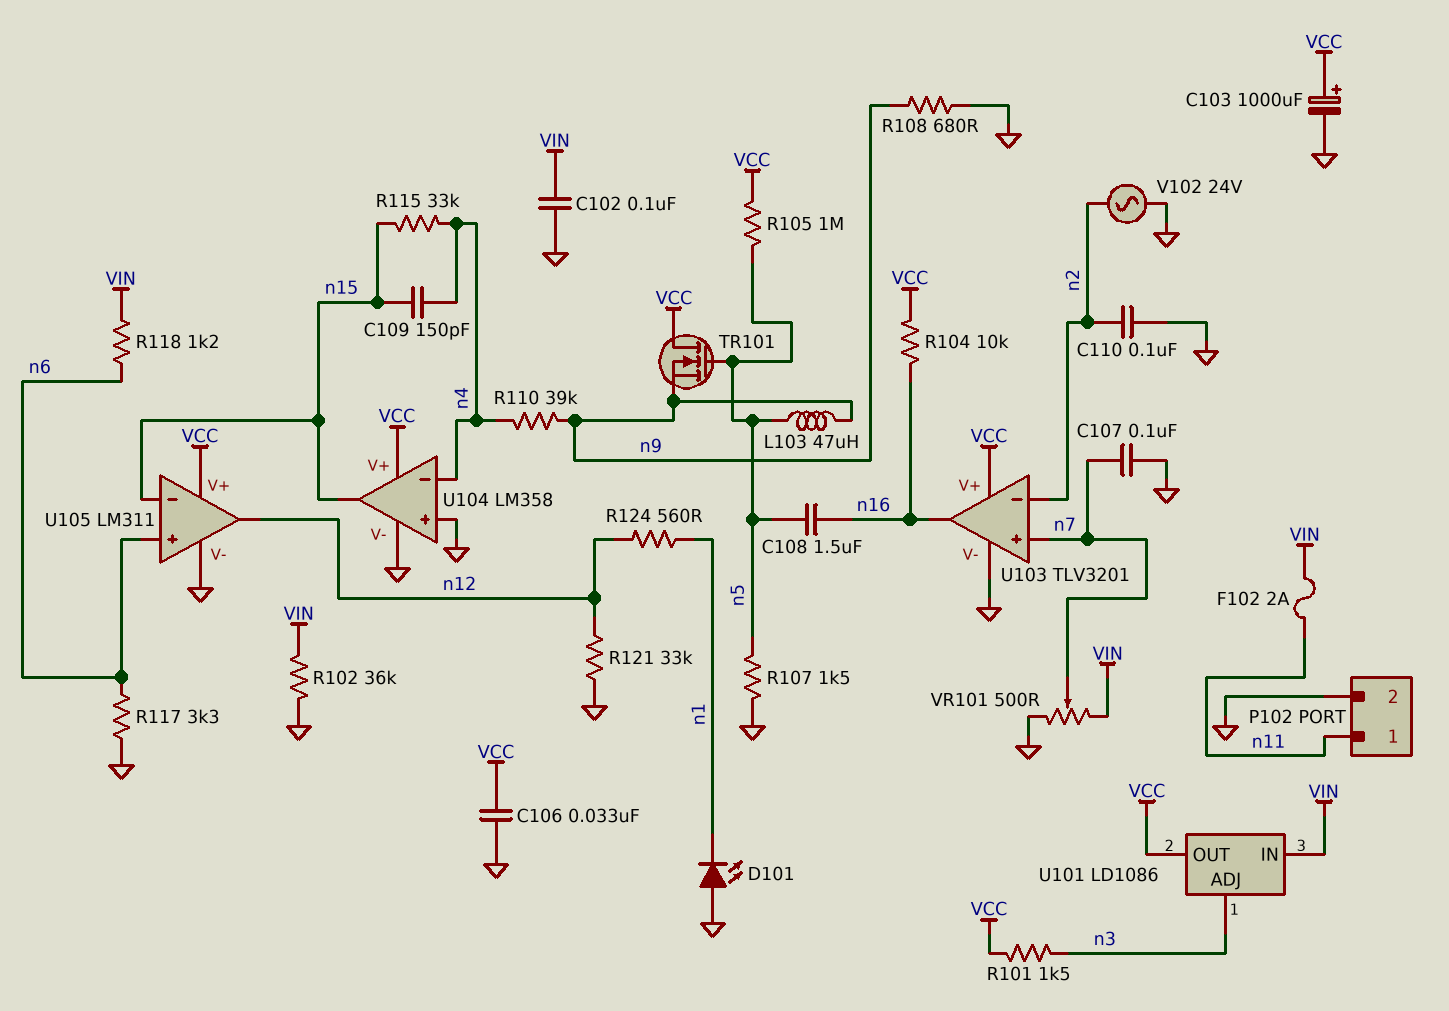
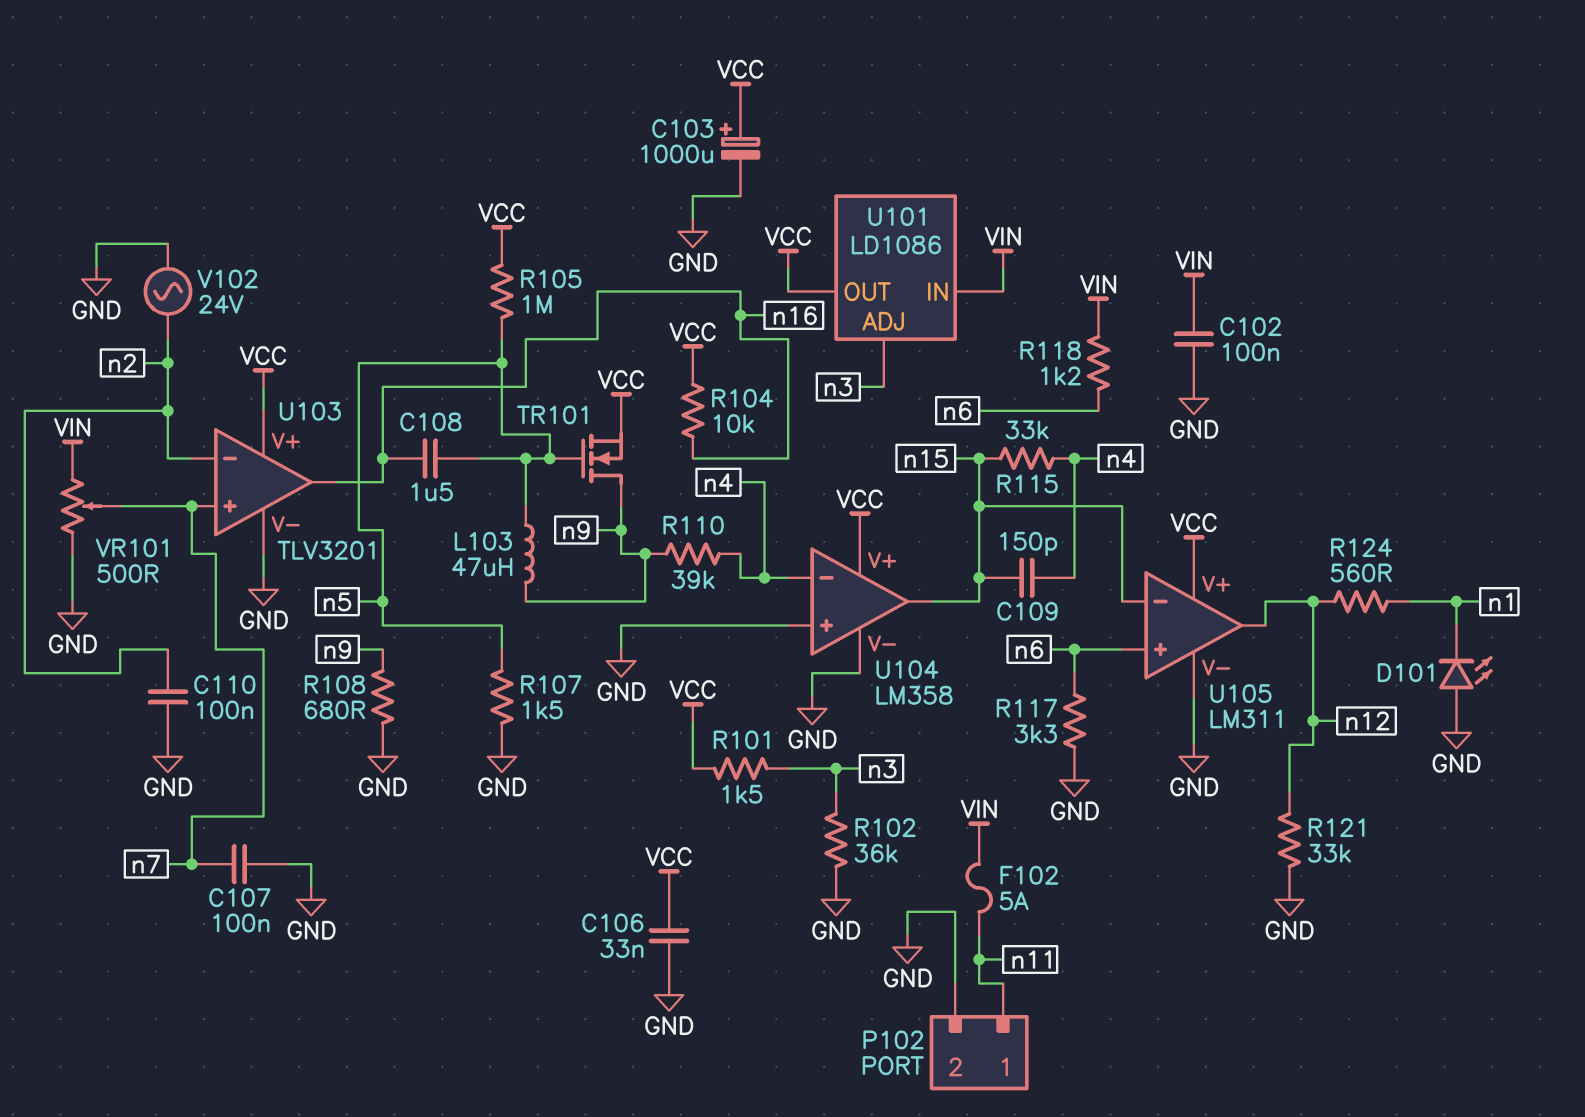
F102: 2A (VIN, n11) -> 5A (VIN, n11)
R102: 36k (GND, VIN) -> 36k (GND, n3)
TR101: NMOS (G n5, D VCC, S n9) -> NMOS (G n5, D n9, S VCC)

